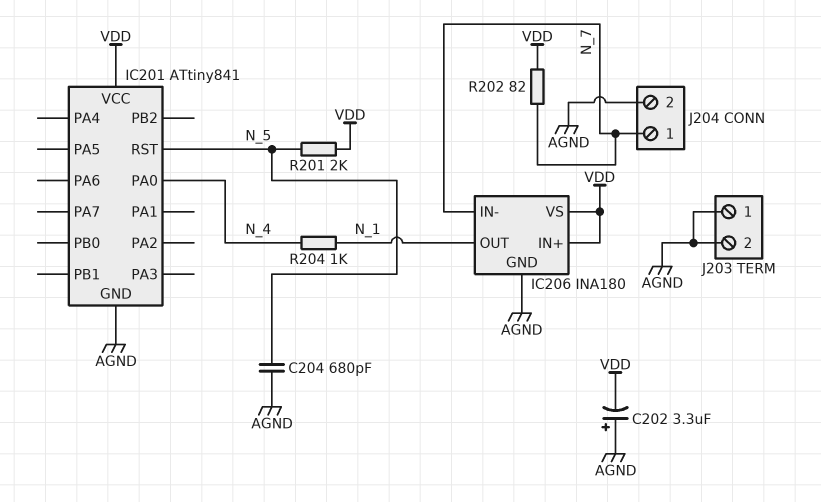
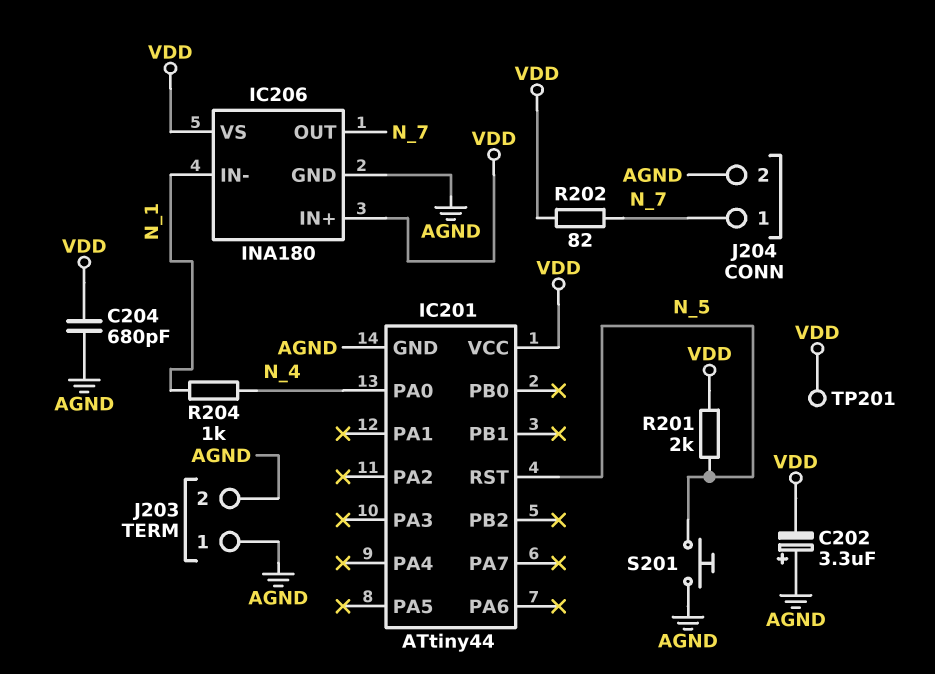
C204: 680pF (AGND, N_5) -> 680pF (AGND, VDD)
IC201: ATtiny841 -> ATtiny44
IC206 pin IN-: N_7 -> N_1
IC206 pin OUT: N_1 -> N_7
S201: none -> button (AGND, N_5)
TP201: none -> test point (VDD)

